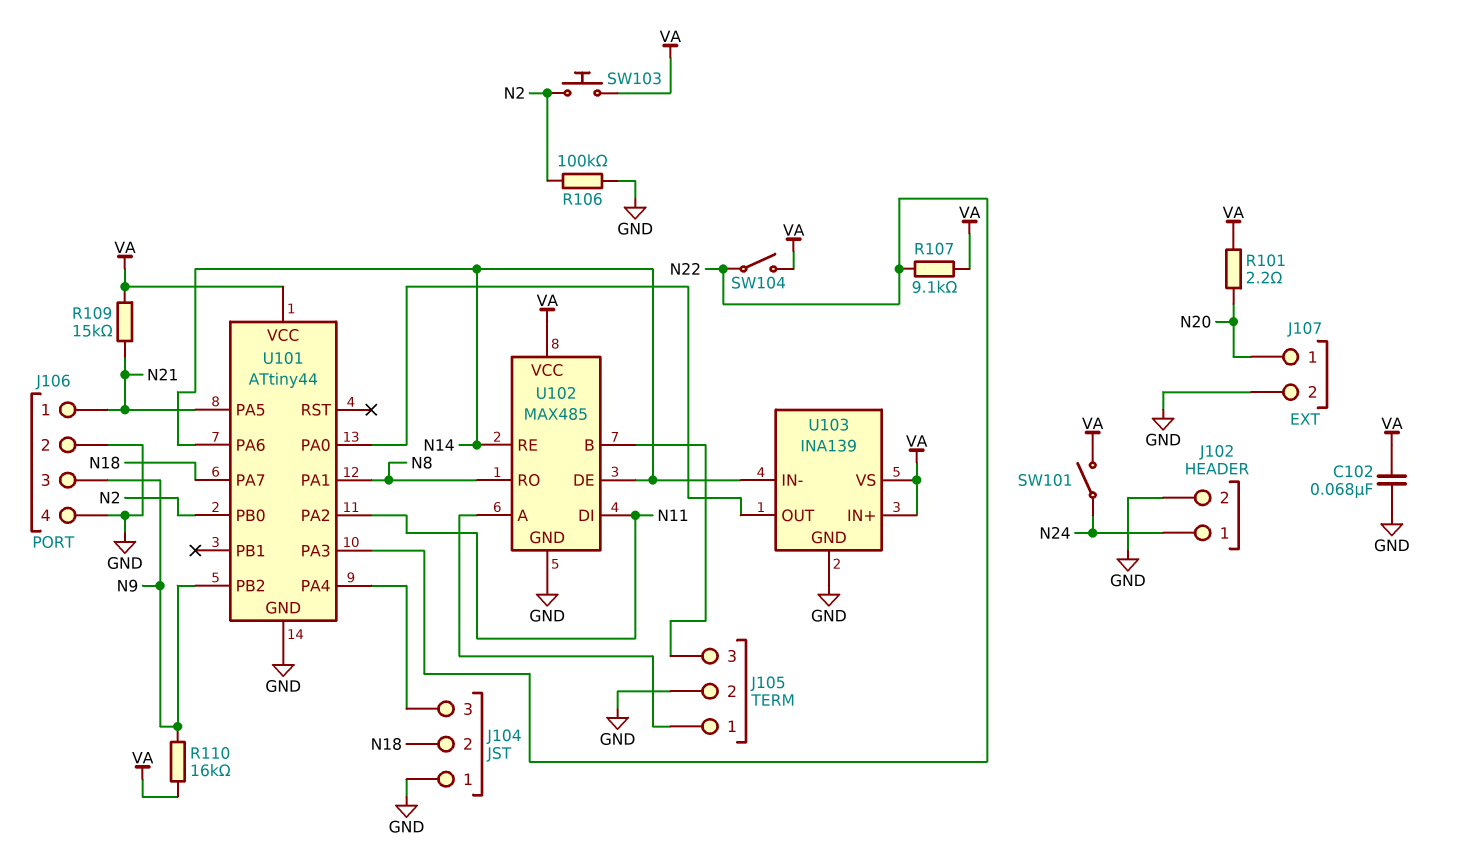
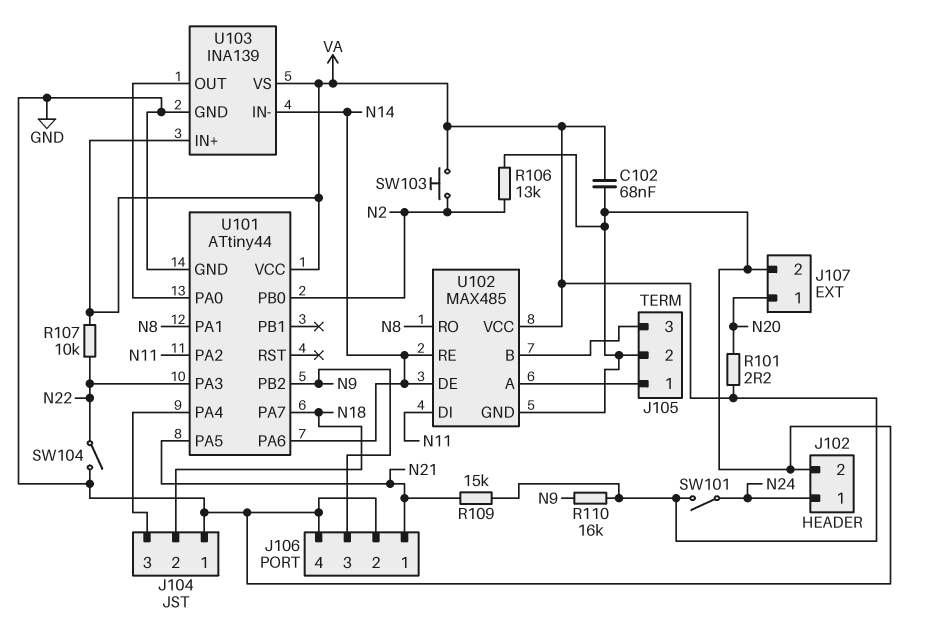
R106: 100k (GND, N2) -> 13k (GND, N2)
R107: 9.1k (N22, VA) -> 10k (N22, VA)
SW104: switch (N22, VA) -> switch (GND, N22)

